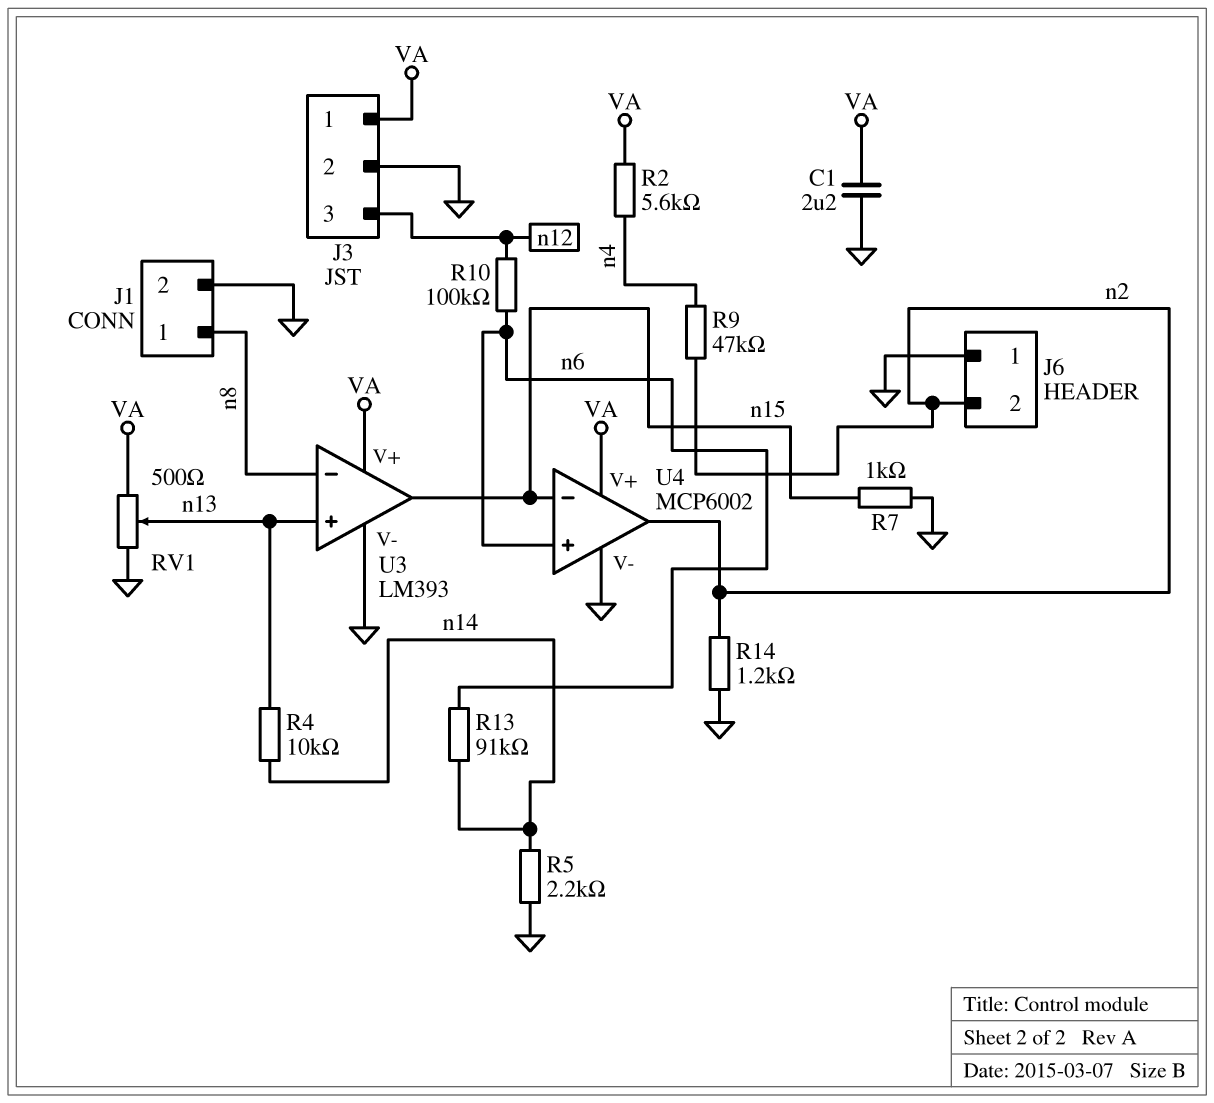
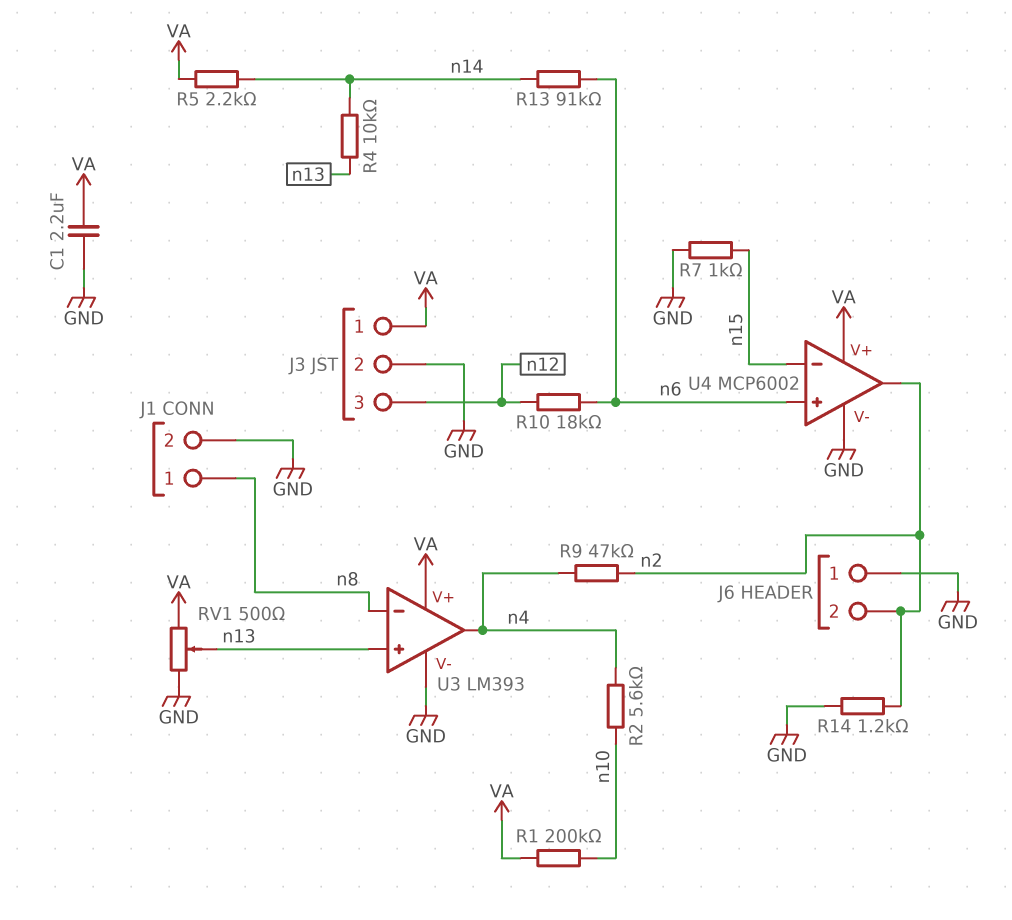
R1: none -> 200k (VA, n10)
R2: 5.6k (VA, n4) -> 5.6k (n4, n10)
R5: 2.2k (GND, n14) -> 2.2k (VA, n14)
R10: 100k (n6, n12) -> 18k (n6, n12)
U3 pin out: n15 -> n4

